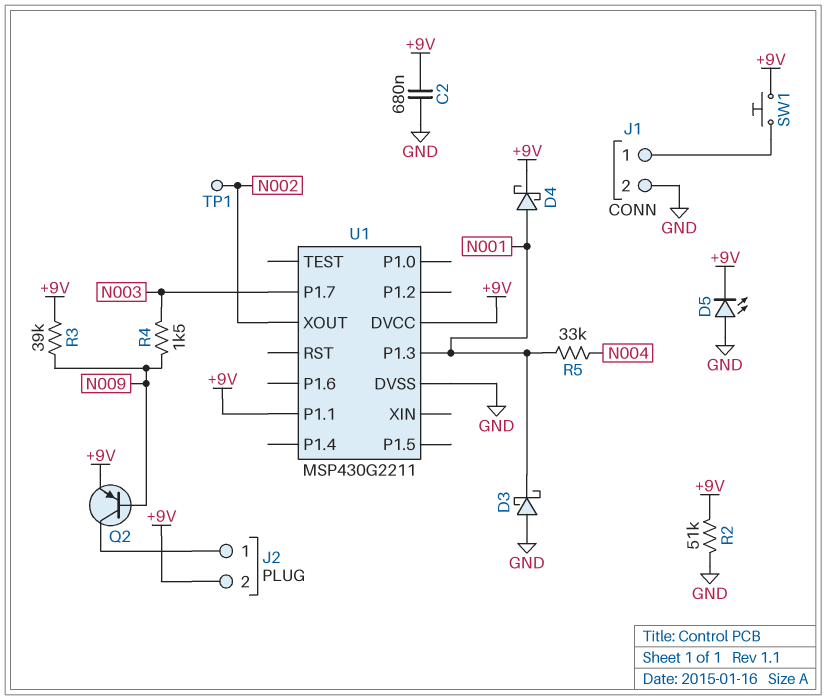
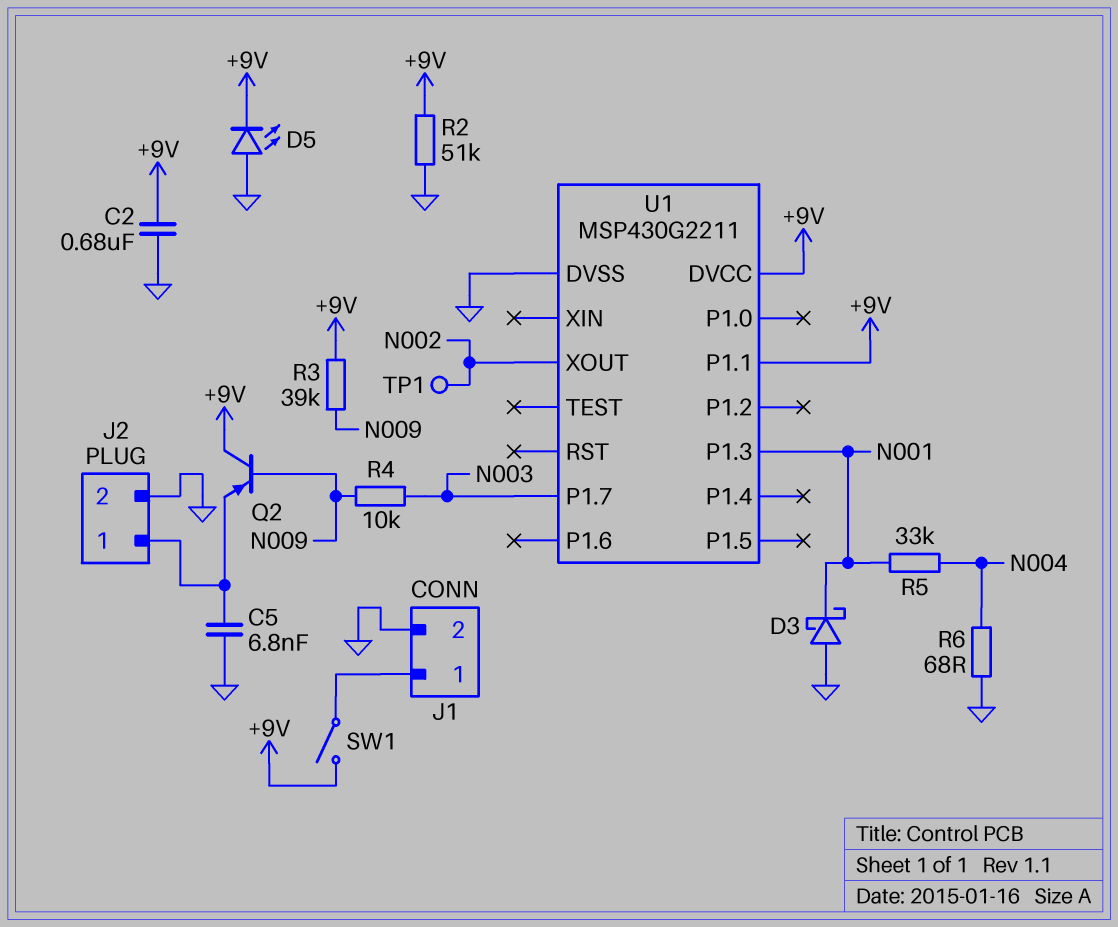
C5: none -> 6.8nF (GND, J2/1)
D4: schottky (A N001, K +9V) -> none
J2 pin 2: +9V -> GND
Q2: PNP (B N009, C J2/1, E +9V) -> PNP (B N009, C +9V, E J2/1)
R4: 1.5k (N003, N009) -> 10k (N003, N009)
R6: none -> 68 (GND, N004)
SW1: button (+9V, J1/1) -> switch (+9V, J1/1)

